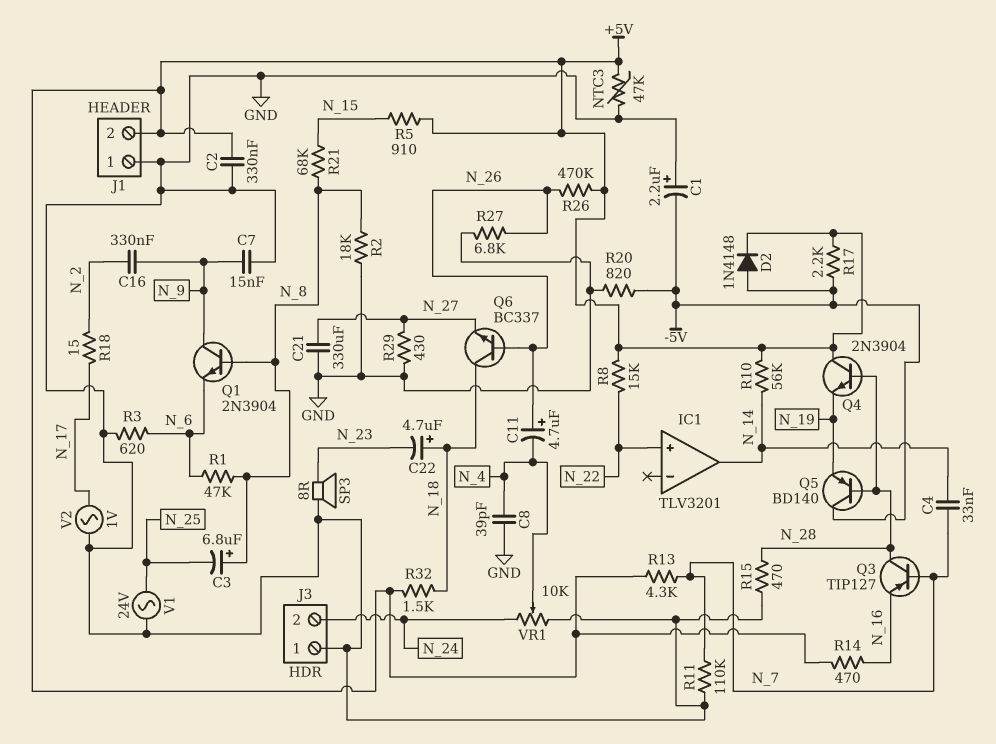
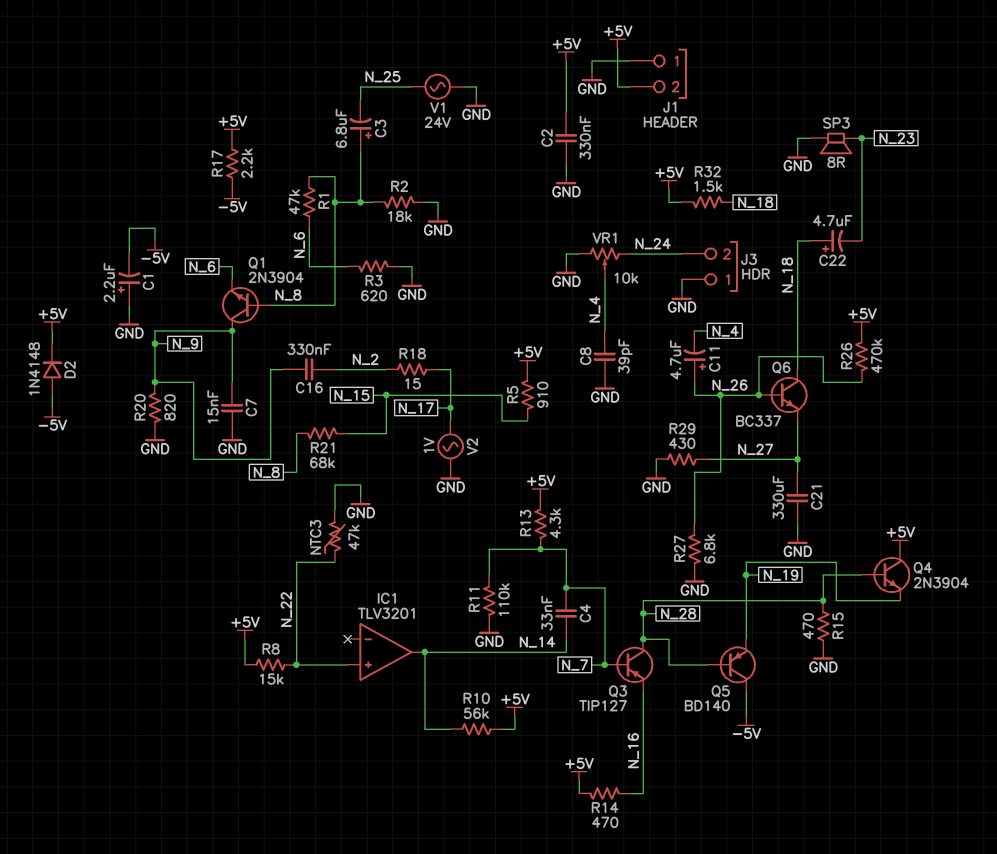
NTC3: 47k (+5V, GND) -> 47k (GND, N_22)
R20: 820 (-5V, GND) -> 820 (GND, N_9)

